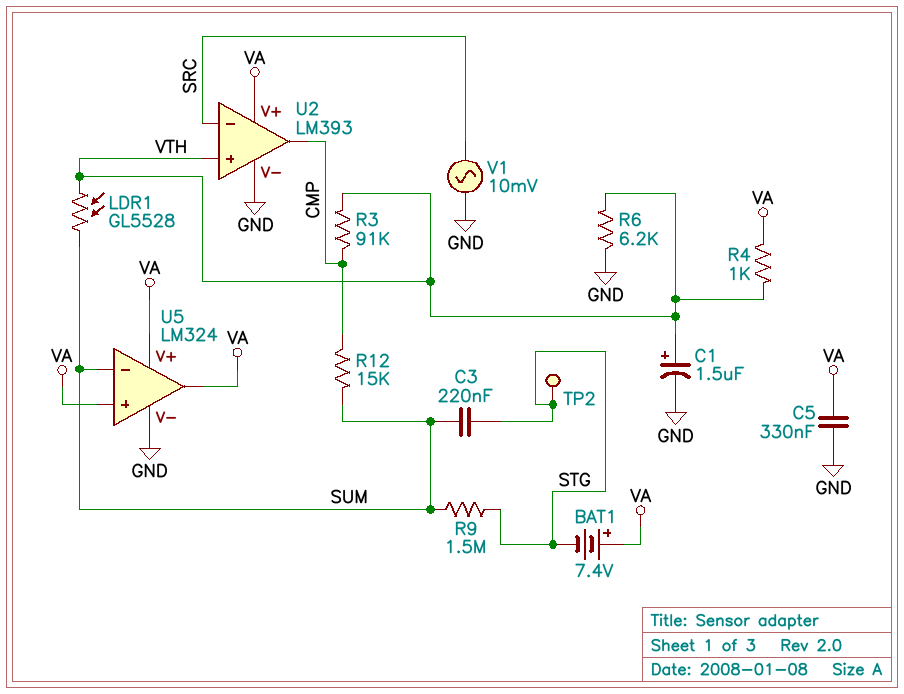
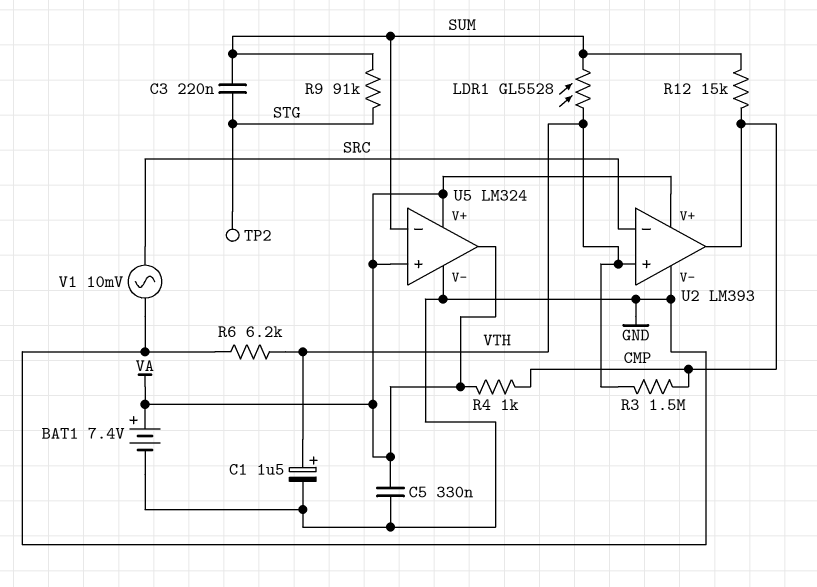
BAT1: 7.4V (plus VA, minus STG) -> 7.4V (plus VA, minus GND)
R3: 91k (CMP, VTH) -> 1.5M (CMP, VTH)
R4: 1k (VA, VTH) -> 1k (CMP, VA)
R9: 1.5M (STG, SUM) -> 91k (STG, SUM)

